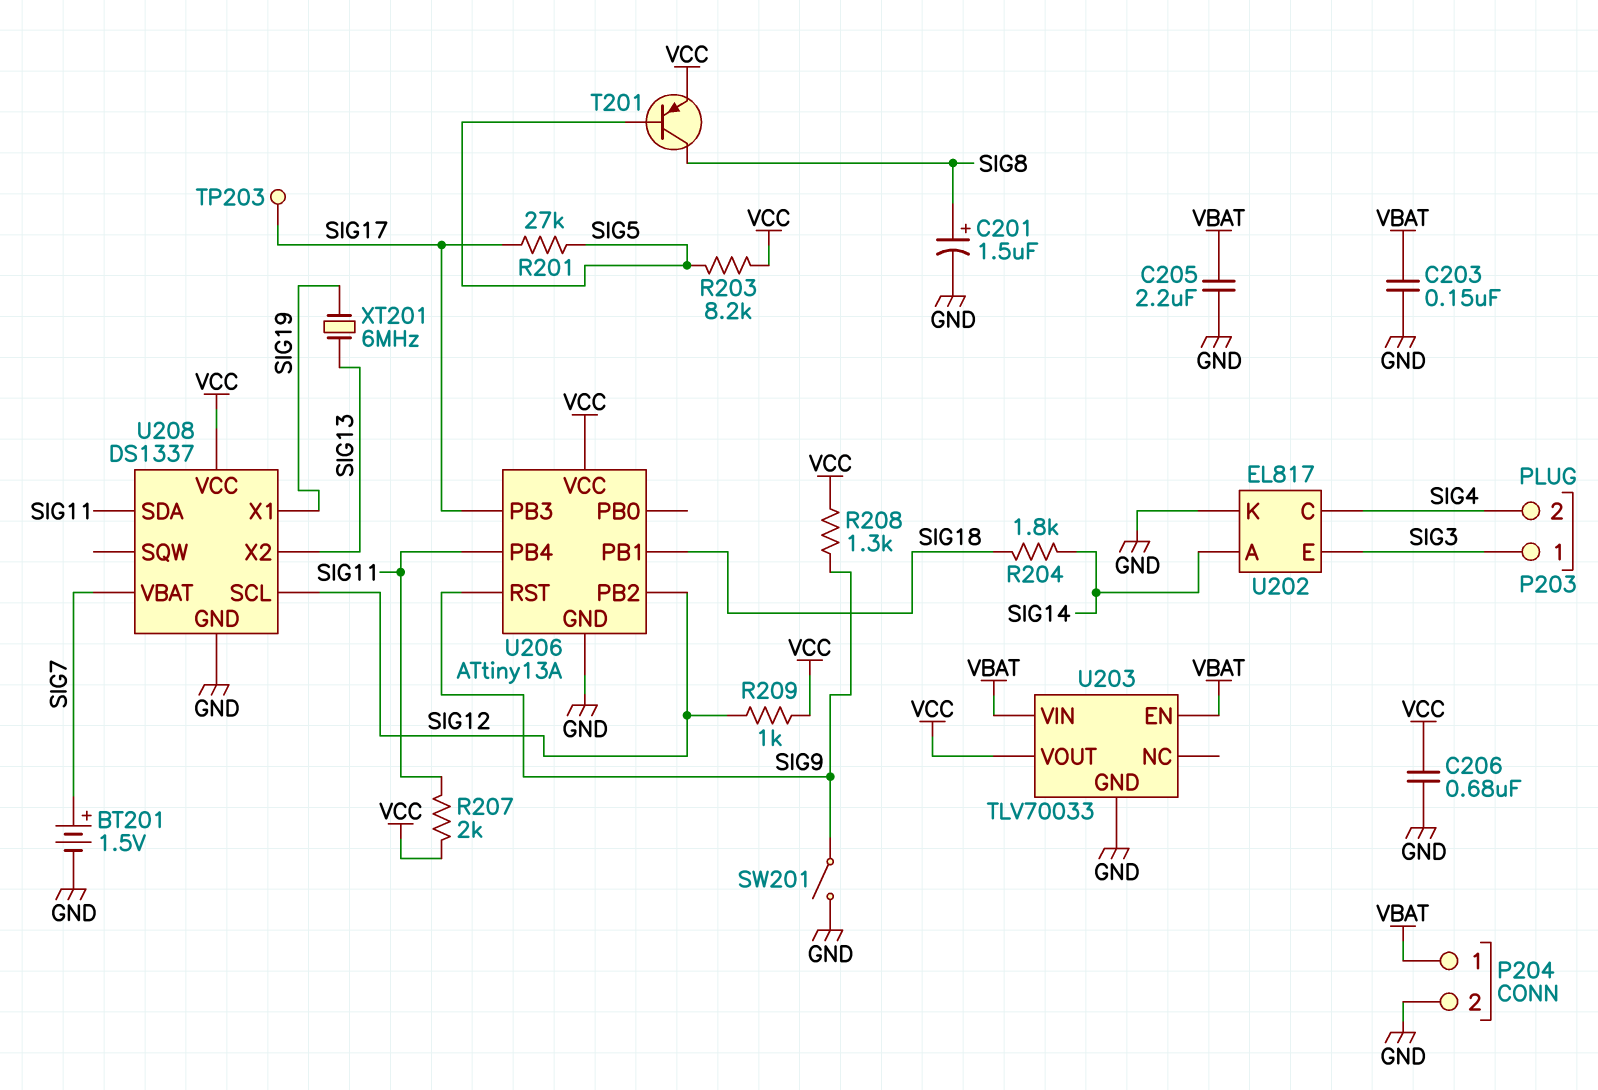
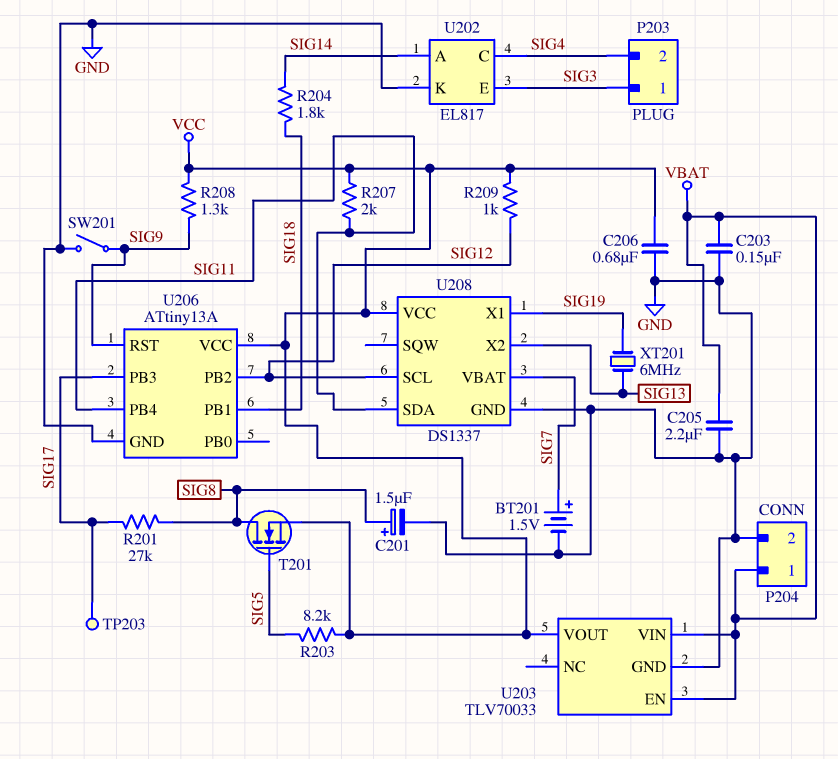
R201: 27k (SIG5, SIG17) -> 27k (SIG8, SIG17)
T201: PNP (B SIG5, C SIG8, E VCC) -> NMOS (G SIG5, D SIG8, S VCC)

